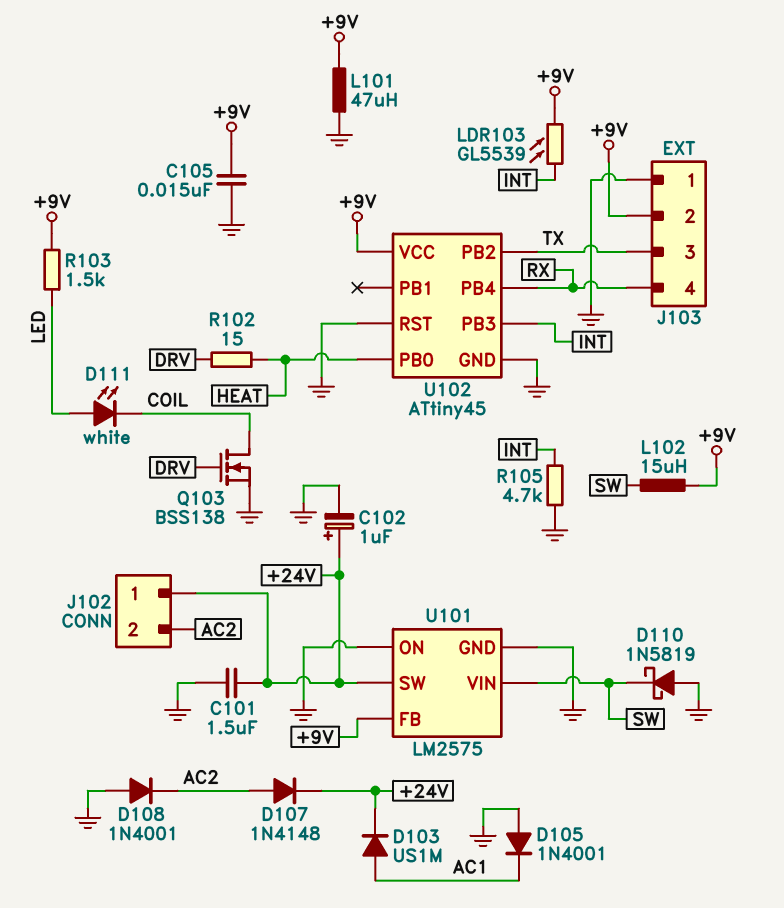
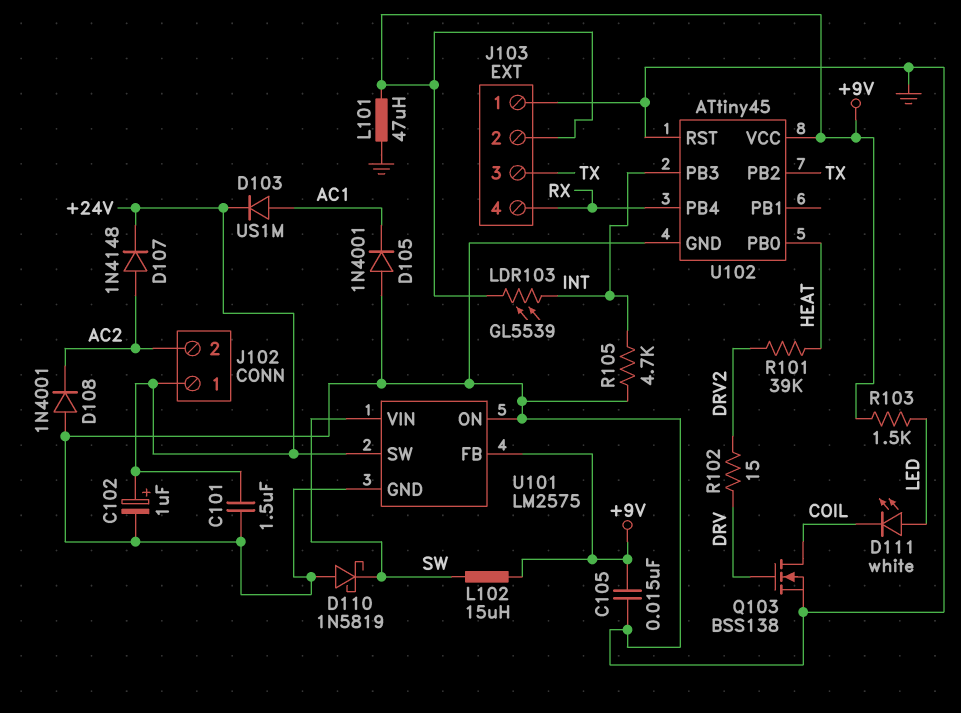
R101: none -> 39k (DRV2, HEAT)
R102: 15 (DRV, HEAT) -> 15 (DRV, DRV2)

